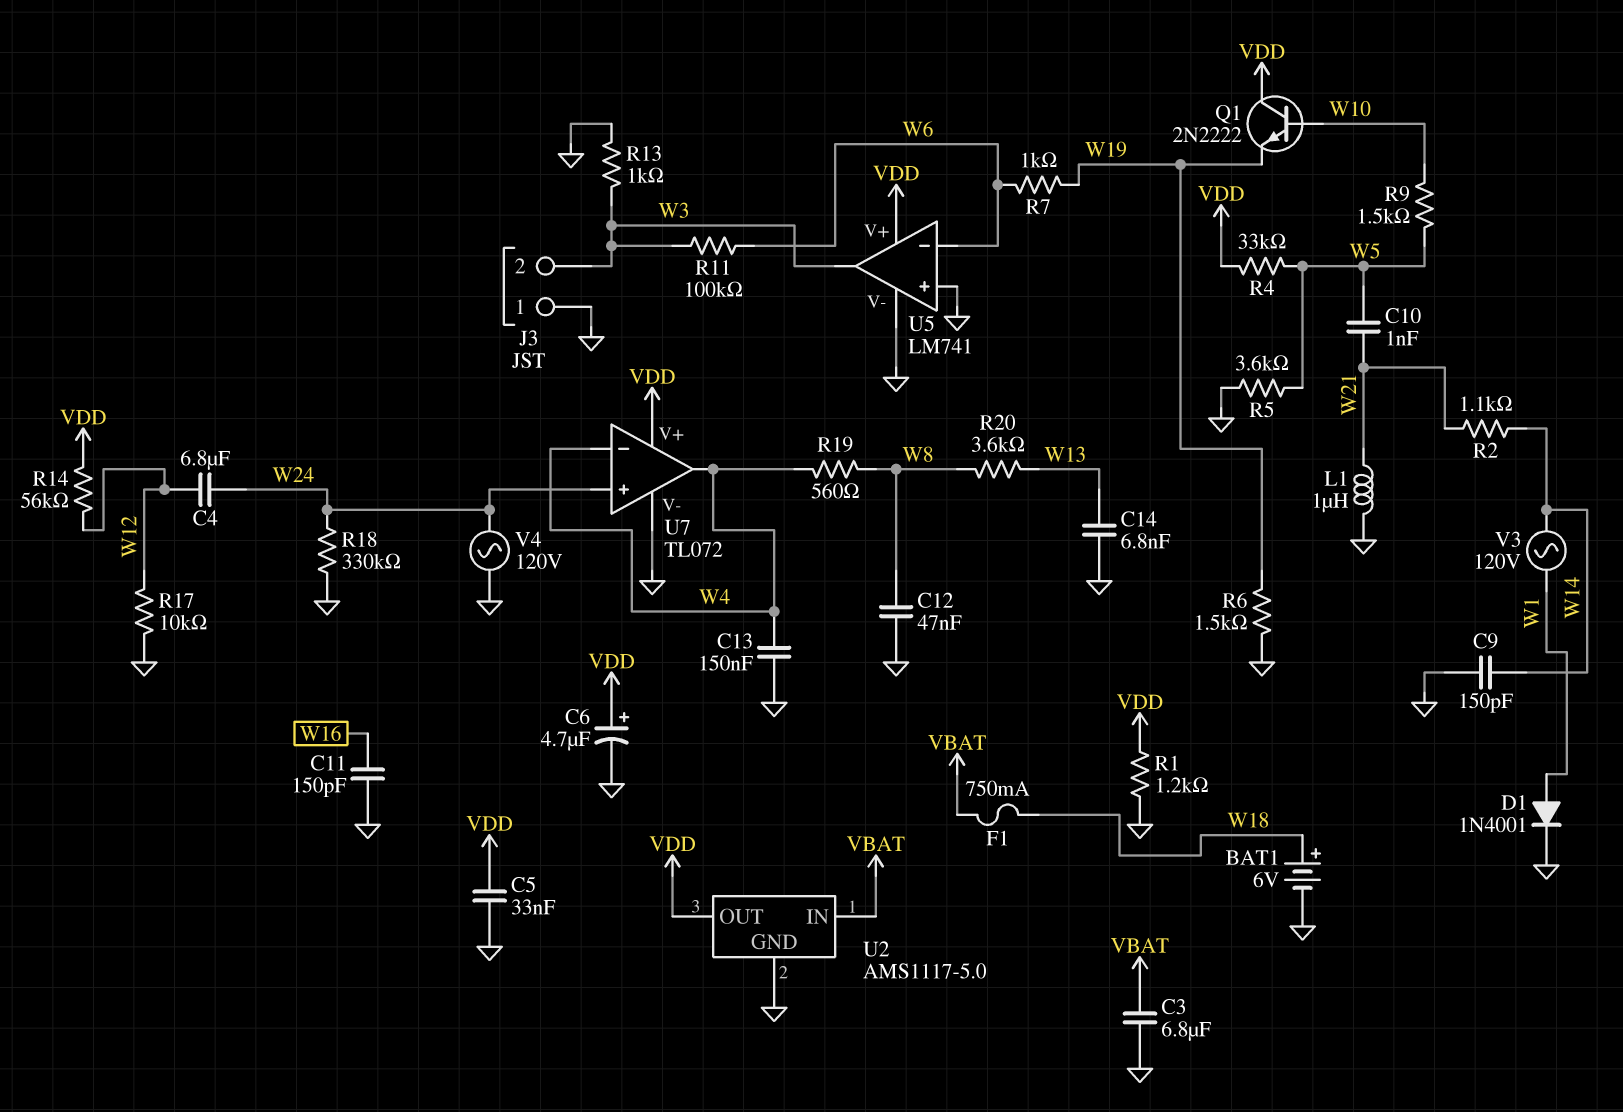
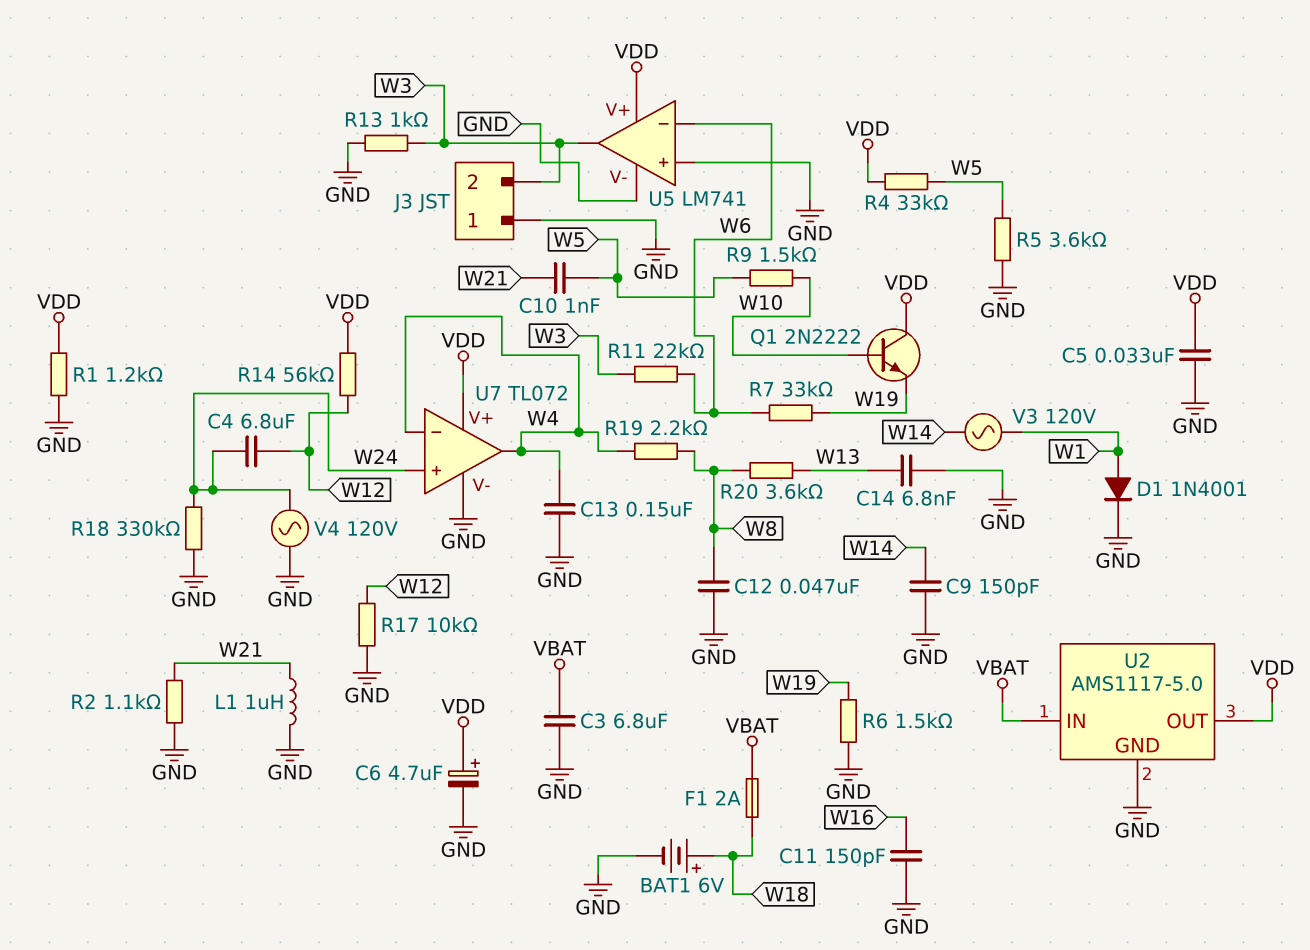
F1: 750mA (VBAT, W18) -> 2A (VBAT, W18)
R2: 1.1k (W14, W21) -> 1.1k (GND, W21)
R7: 1k (W6, W19) -> 33k (W6, W19)
R11: 100k (W3, W6) -> 22k (W3, W6)
R19: 560 (W4, W8) -> 2.2k (W4, W8)

